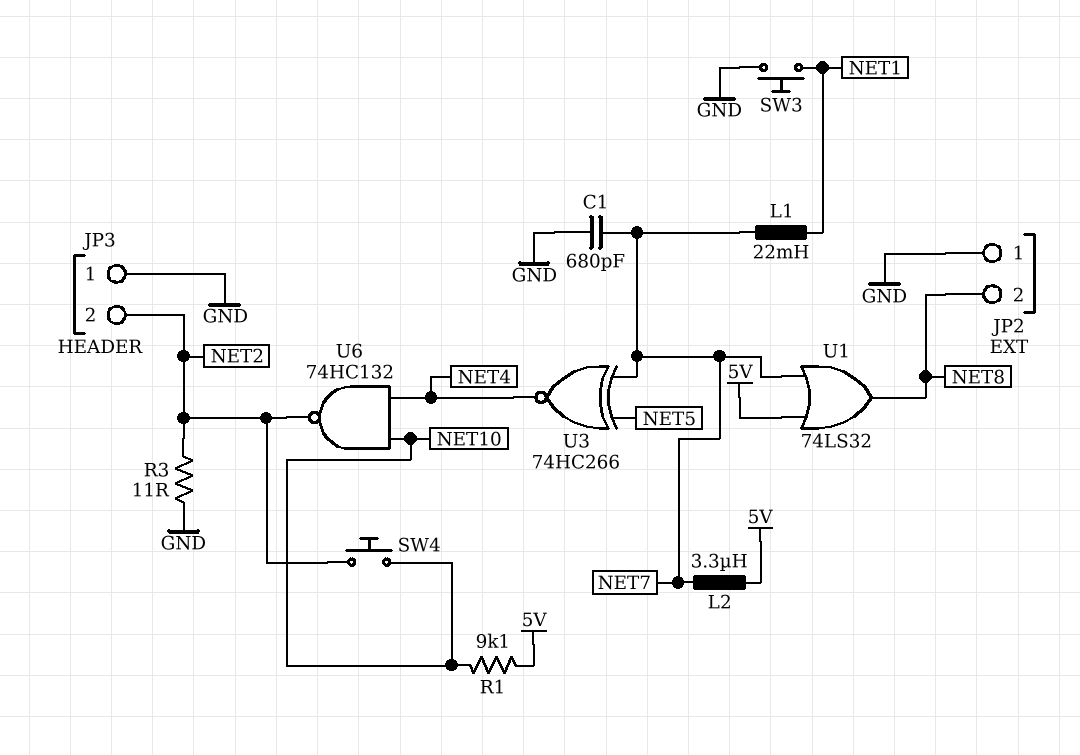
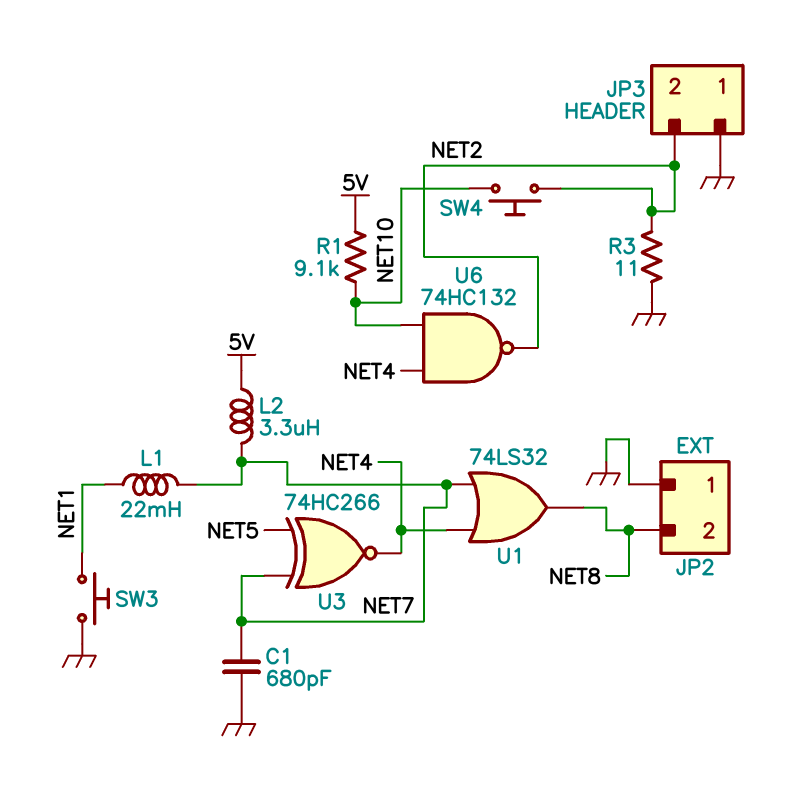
U1: OR 74LS32 (in 5V, in NET7, out NET8) -> OR 74LS32 (in NET4, in NET7, out NET8)

